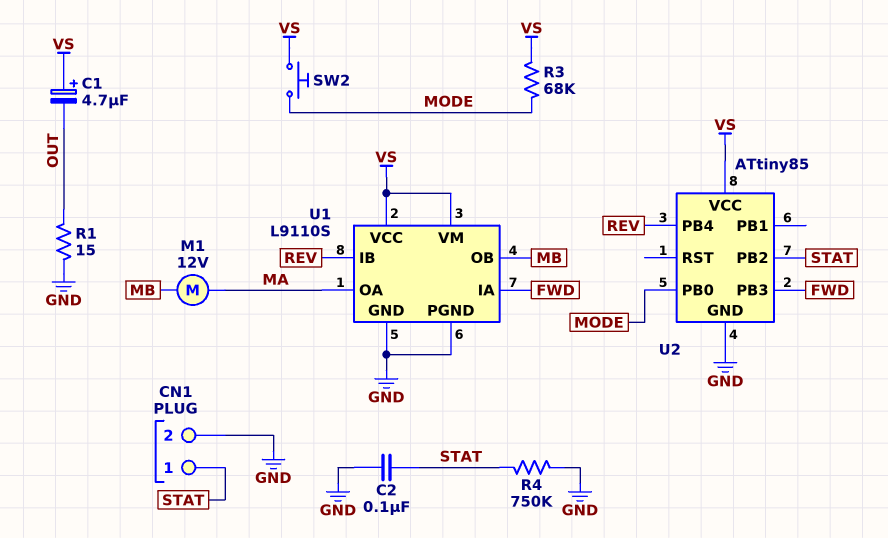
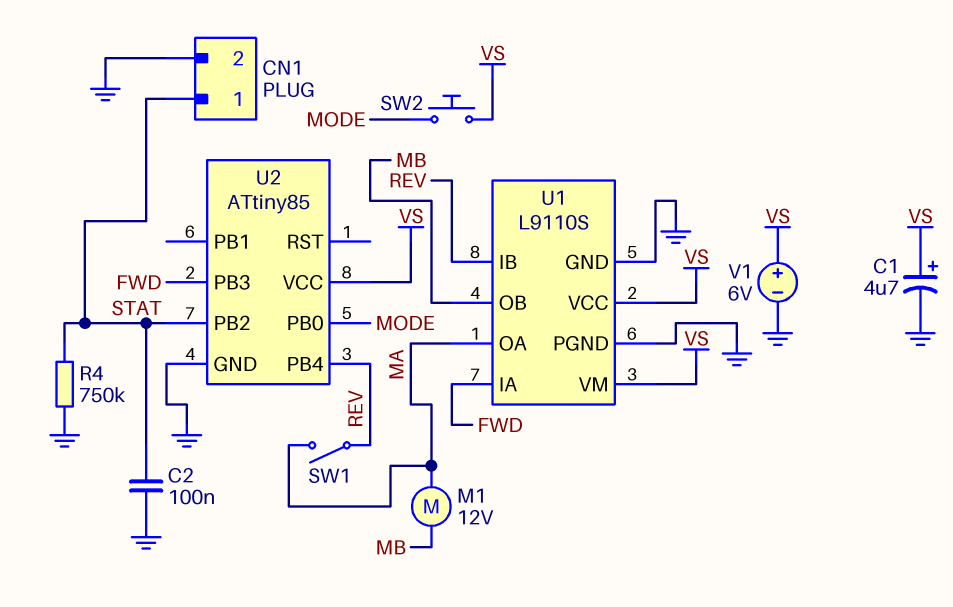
C1: 4.7uF (plus VS, minus OUT) -> 4.7uF (plus VS, minus GND)
R1: 15 (GND, OUT) -> none
R3: 68k (MODE, VS) -> none
SW1: none -> switch (MA, REV)
V1: none -> 6V (plus VS, minus GND)

